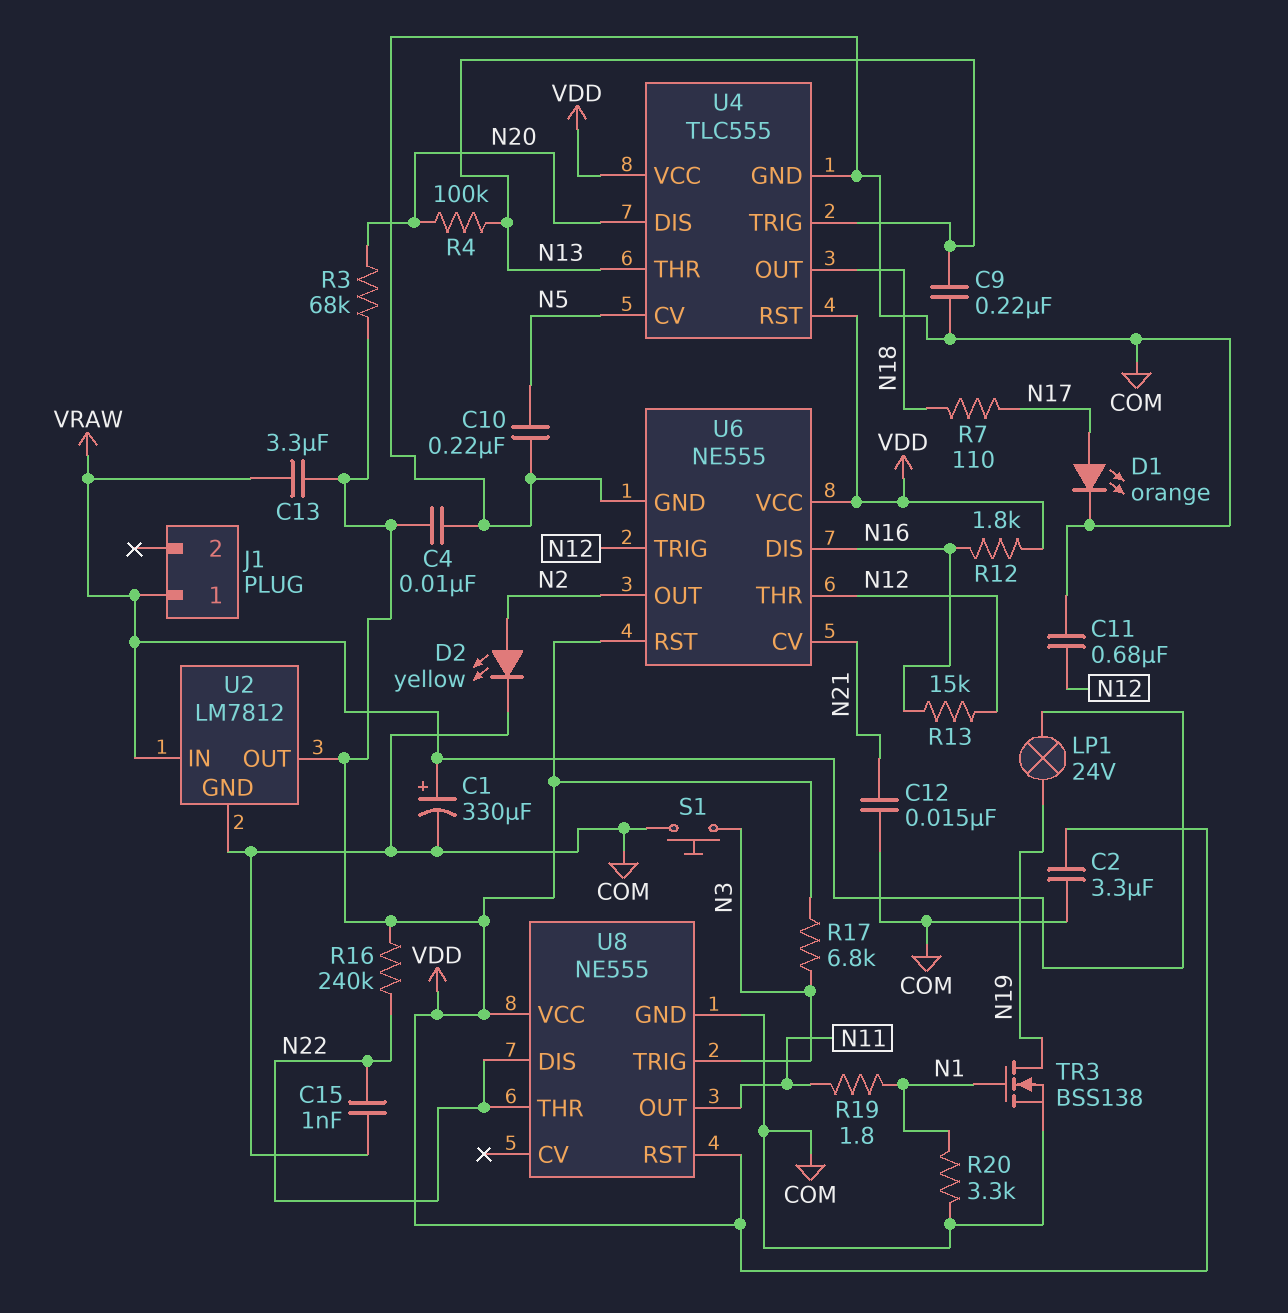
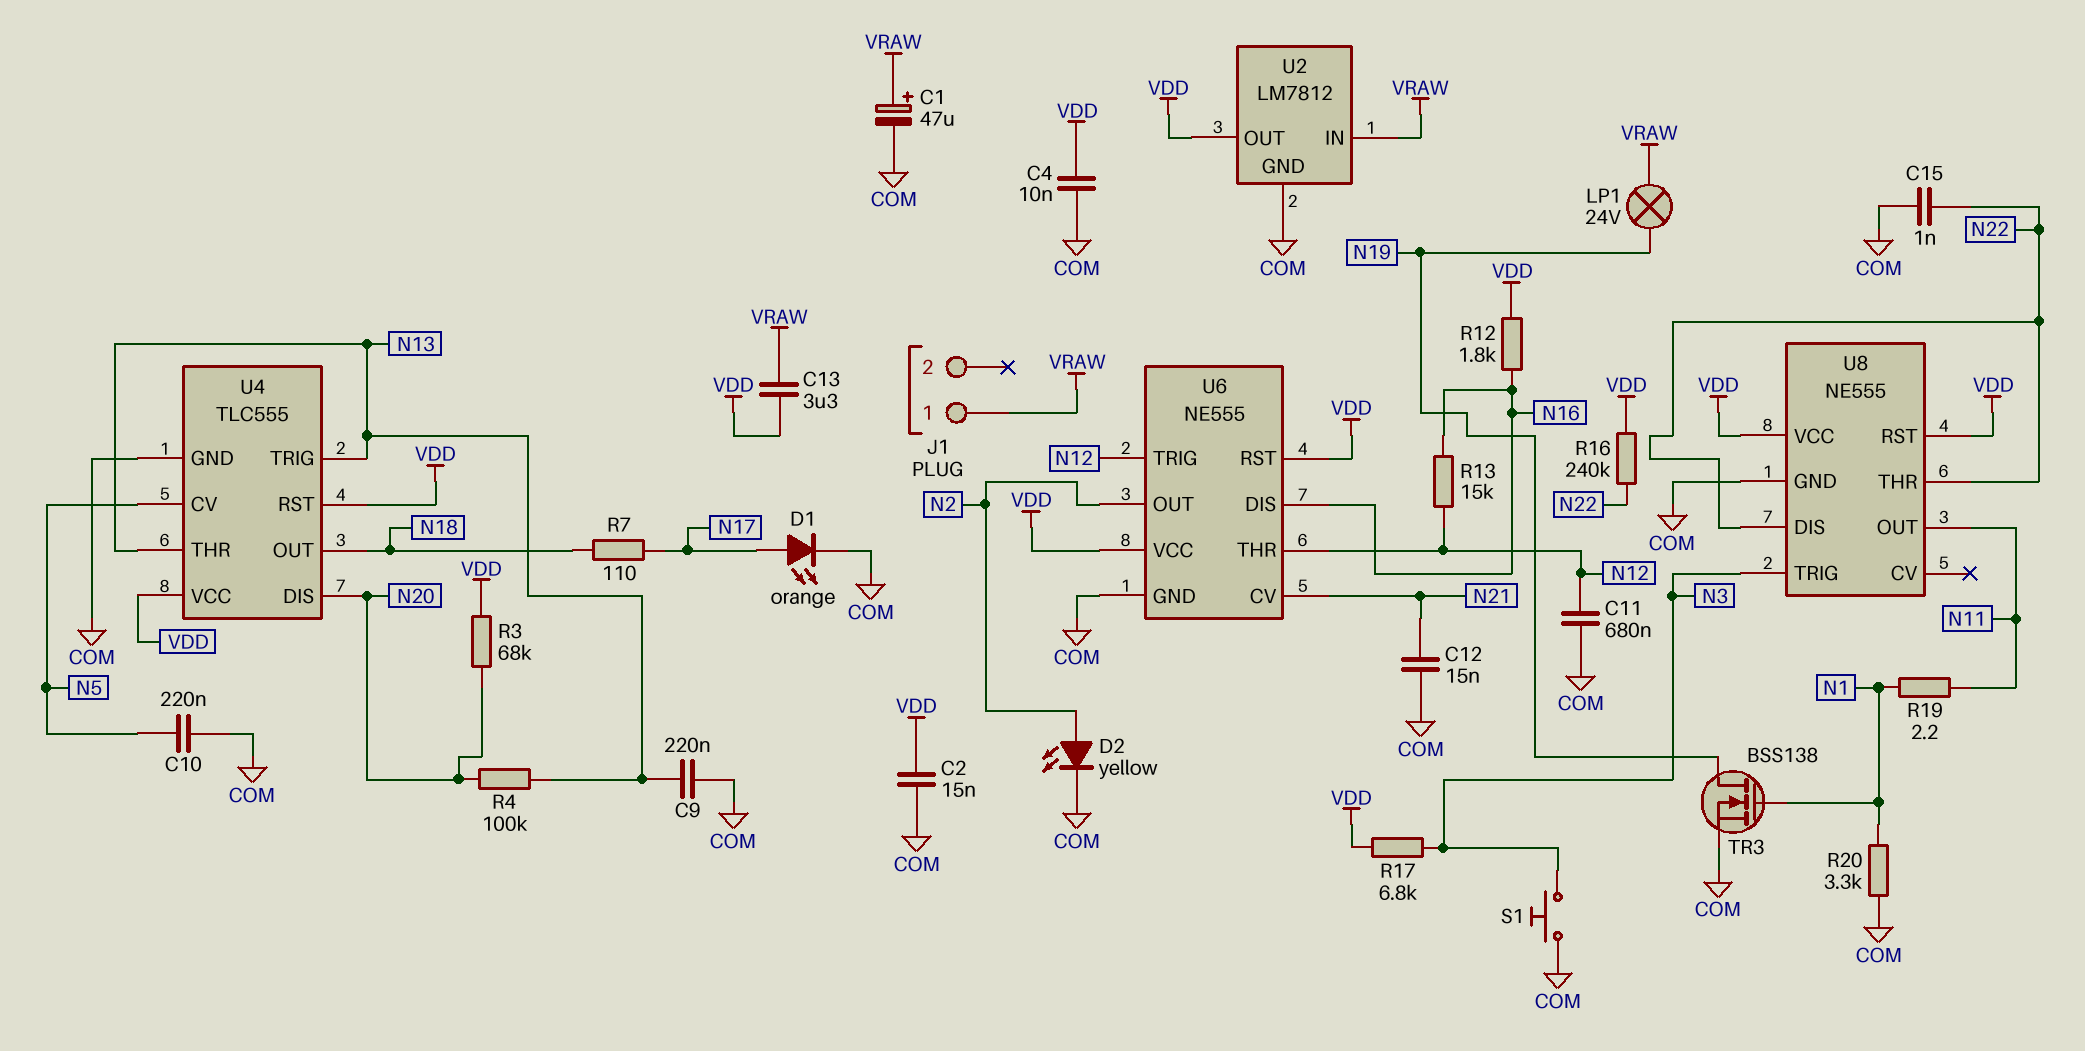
C1: 330uF (plus VRAW, minus COM) -> 47uF (plus VRAW, minus COM)
C2: 3.3uF (COM, VDD) -> 15nF (COM, VDD)
R19: 1.8 (N1, N11) -> 2.2 (N1, N11)

